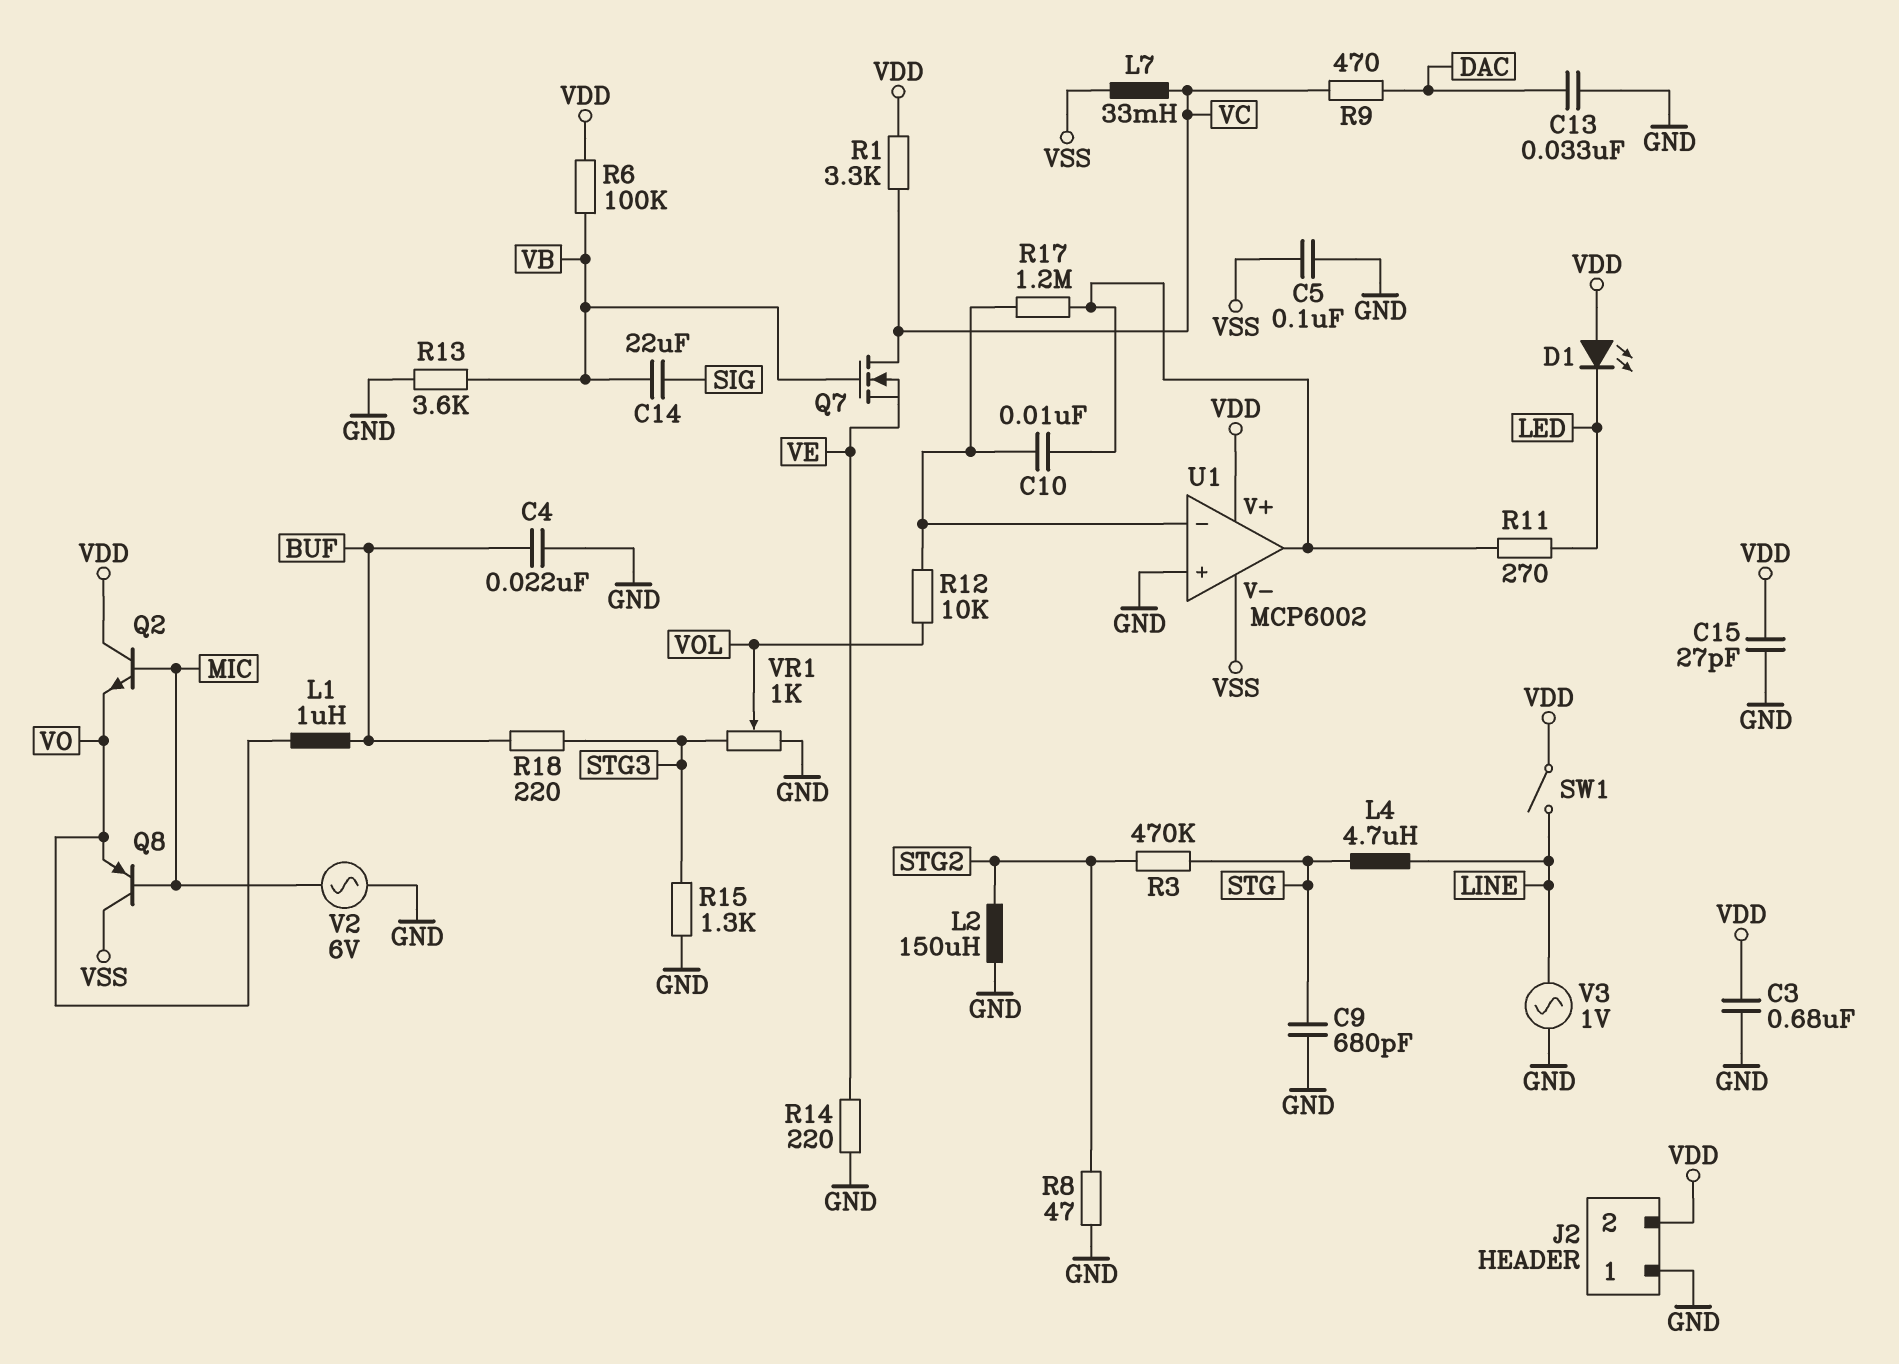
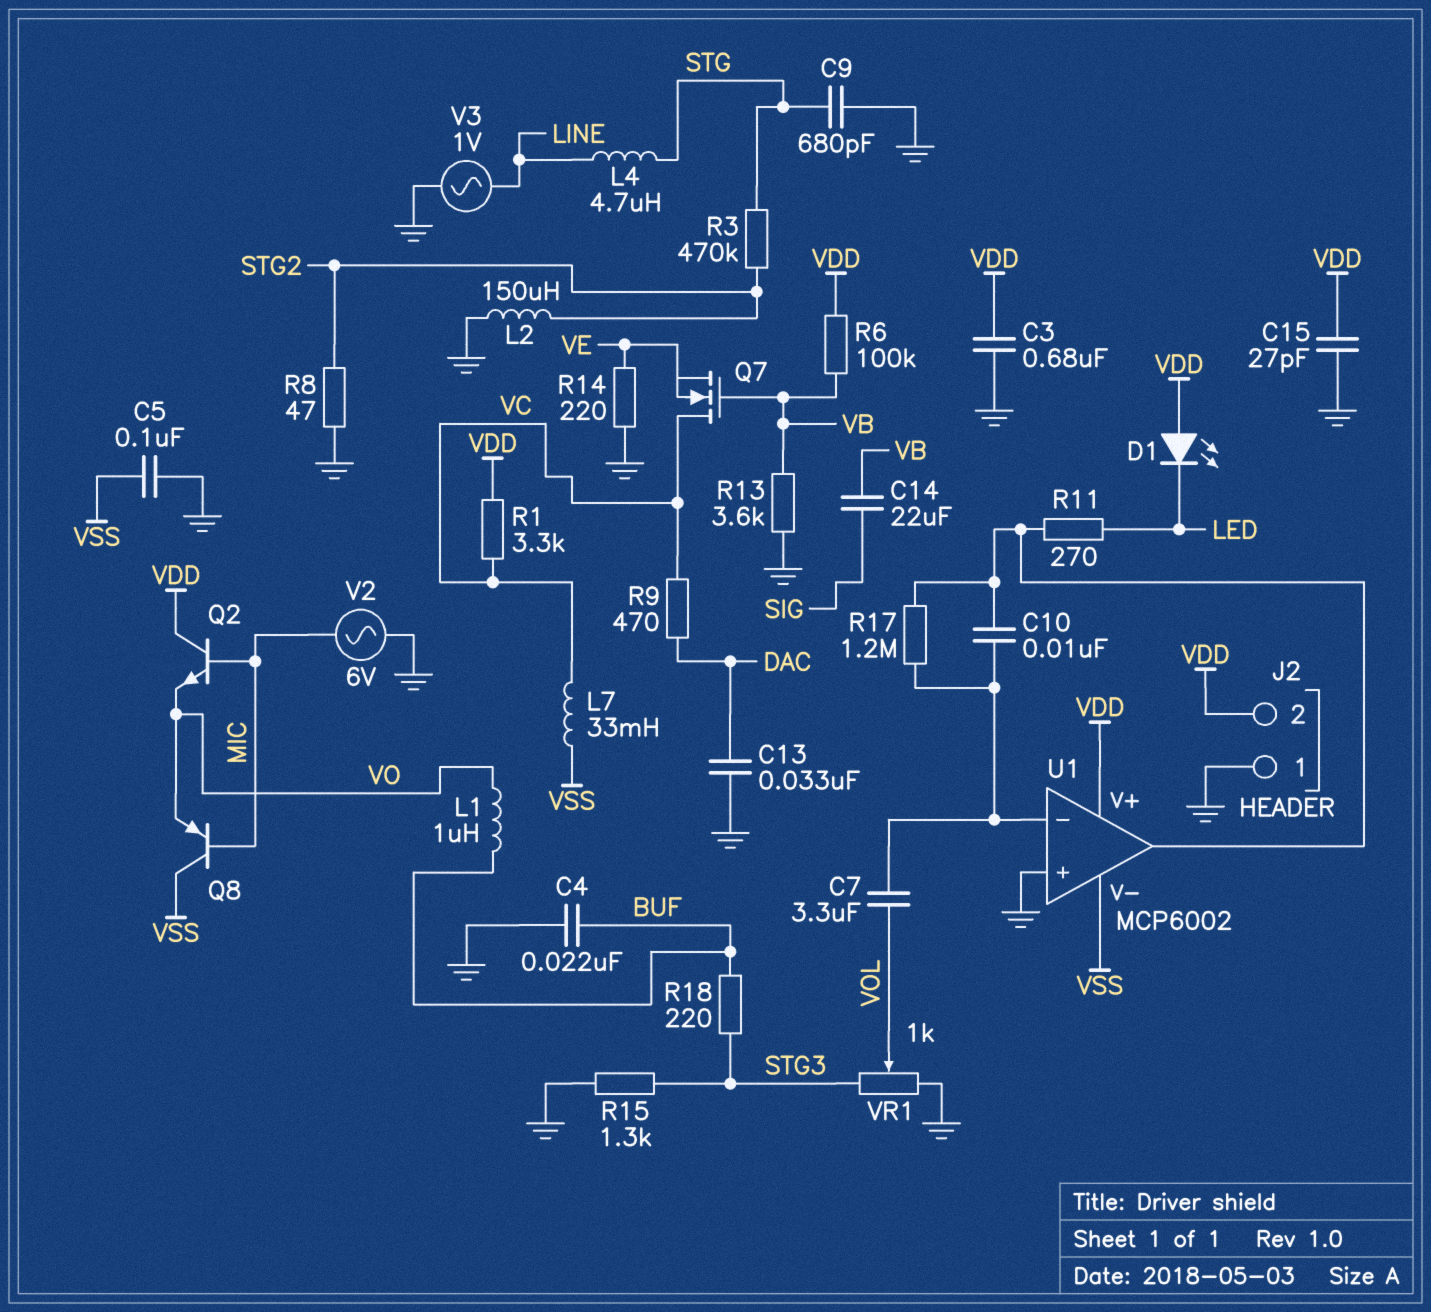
C7: none -> 3.3uF (U1/in-, VOL)
R12: 10k (U1/in-, VOL) -> none
SW1: switch (LINE, VDD) -> none

